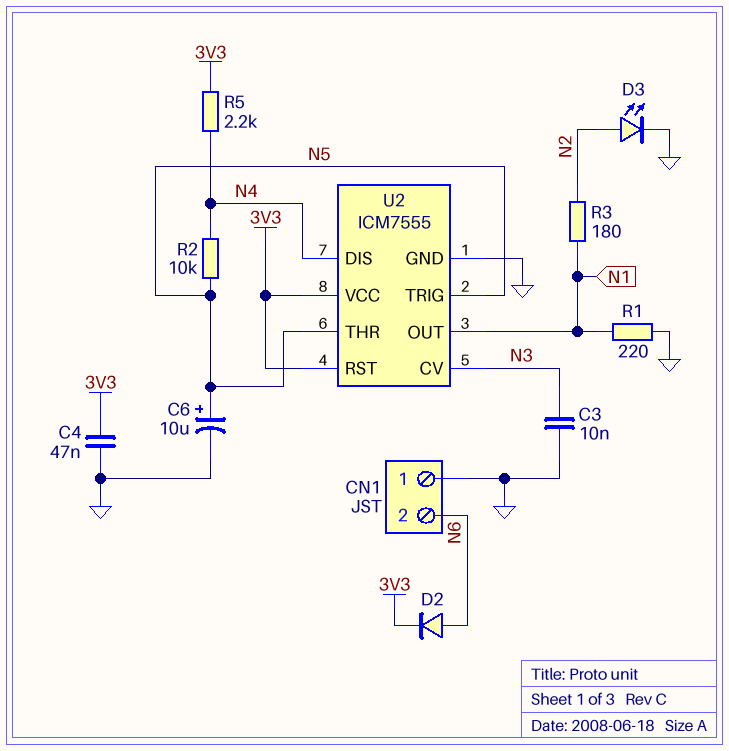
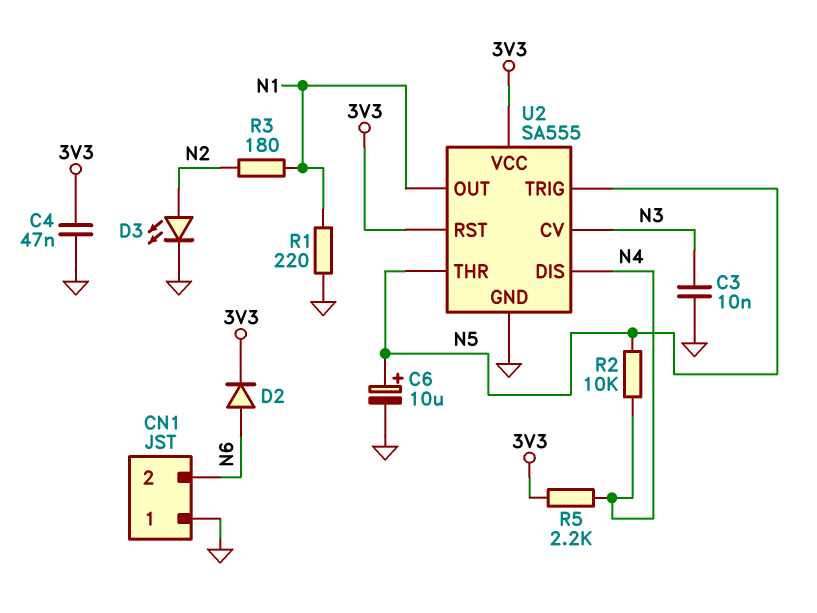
U2: ICM7555 -> SA555

